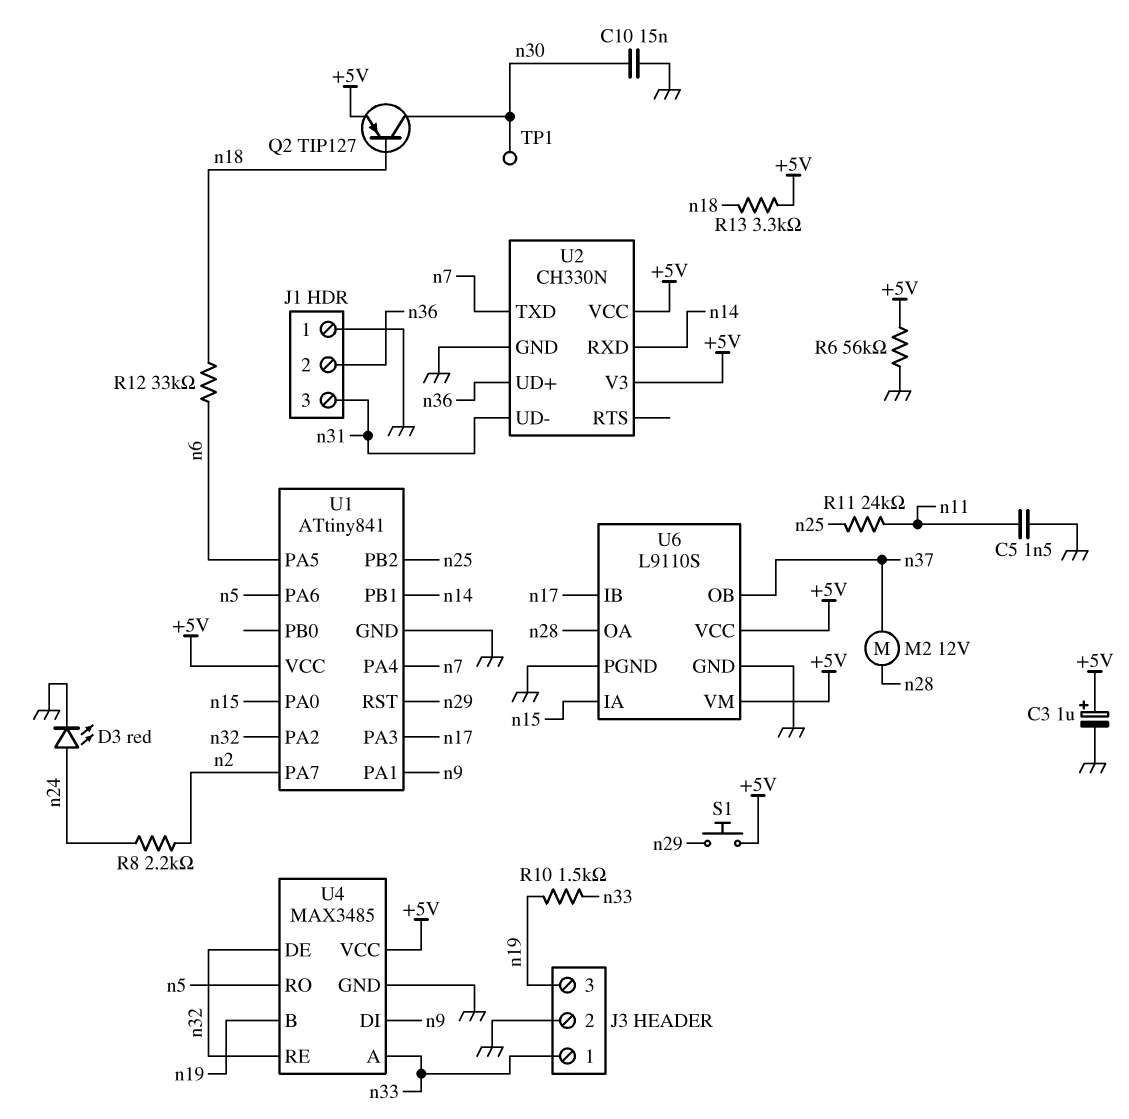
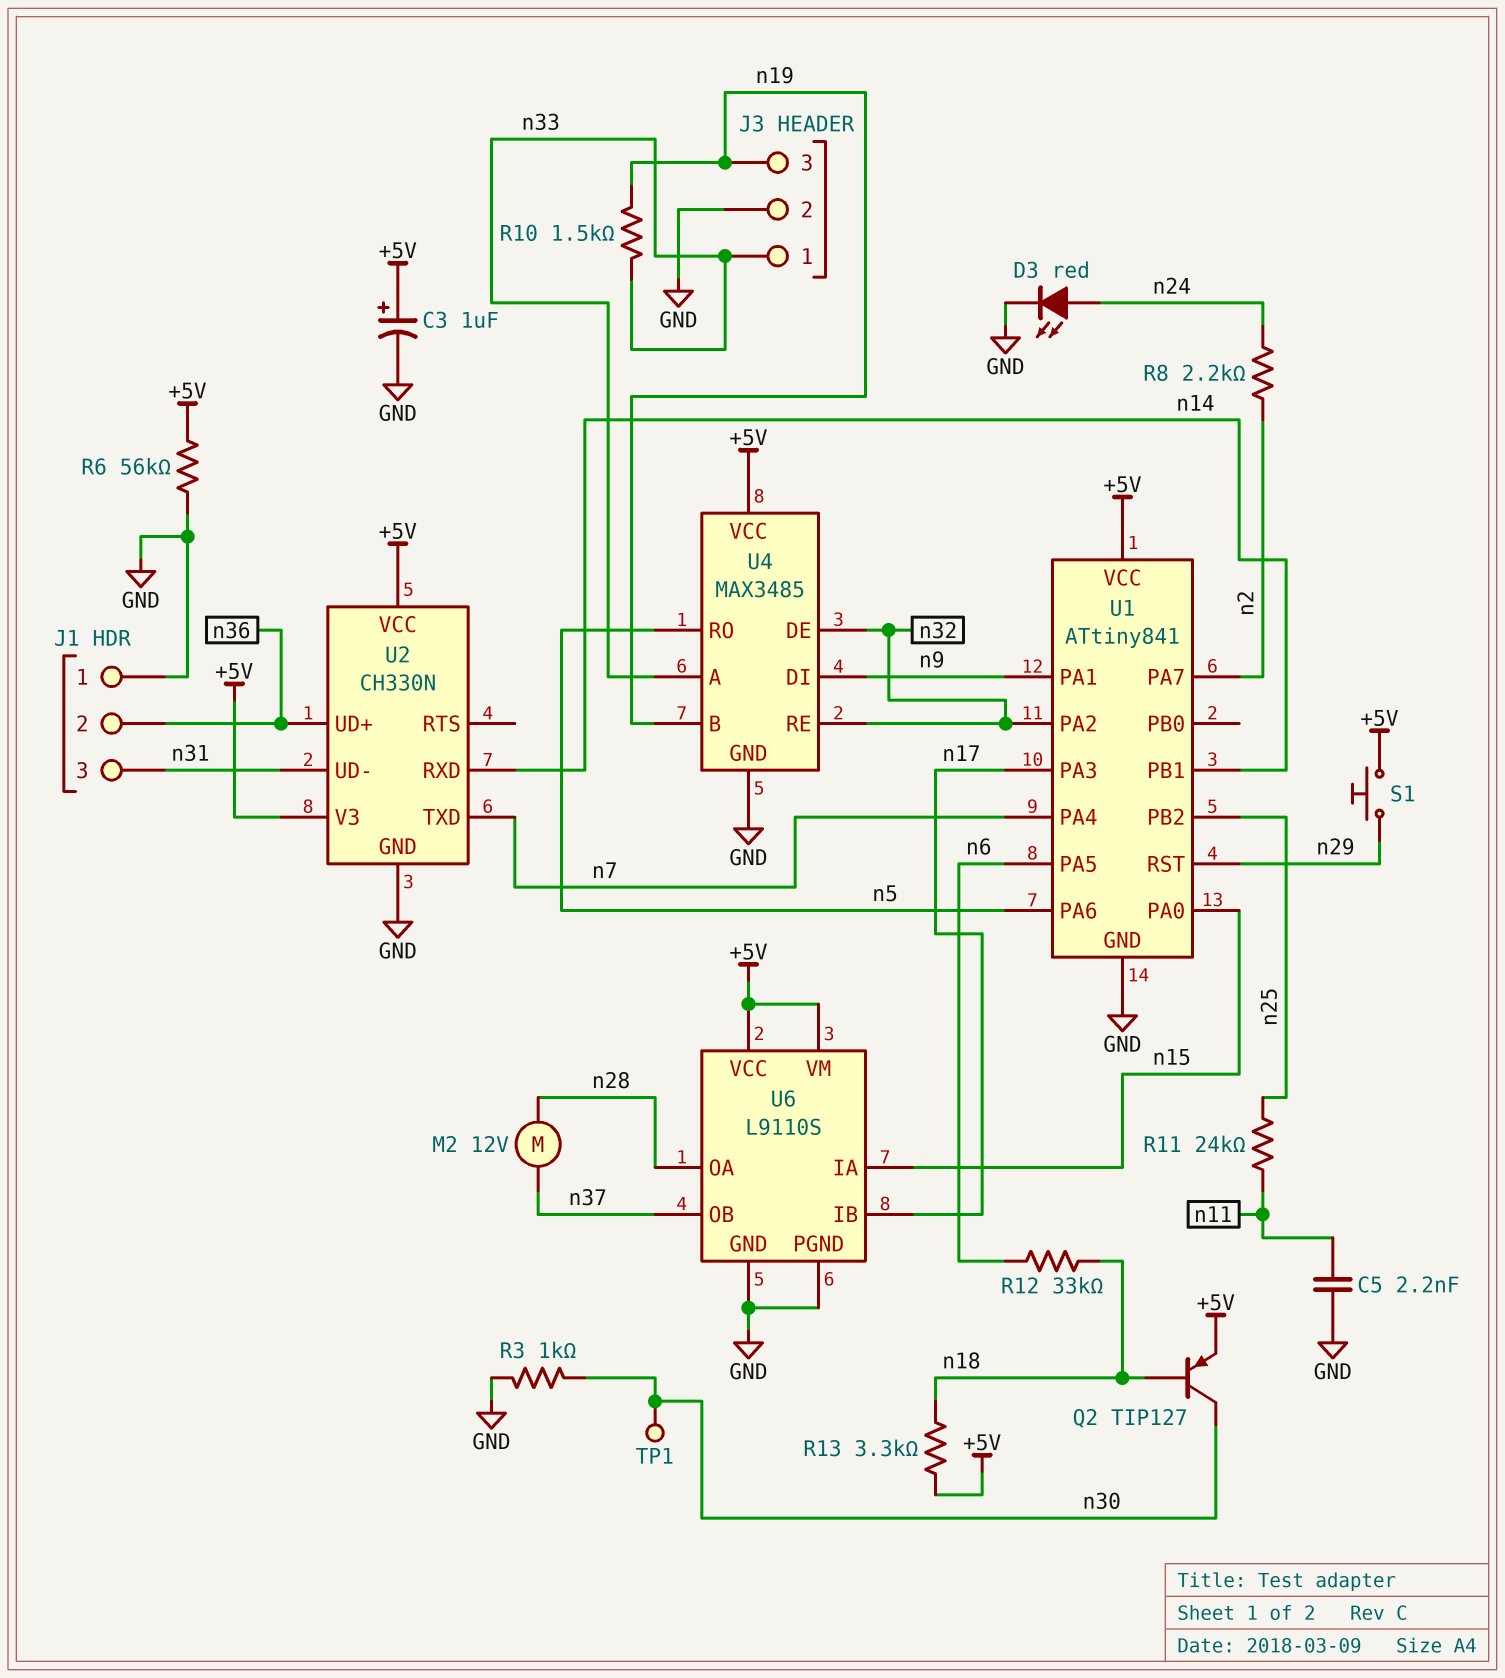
C5: 1.5nF (GND, n11) -> 2.2nF (GND, n11)
C10: 15nF (GND, n30) -> none
R3: none -> 1k (GND, n30)

